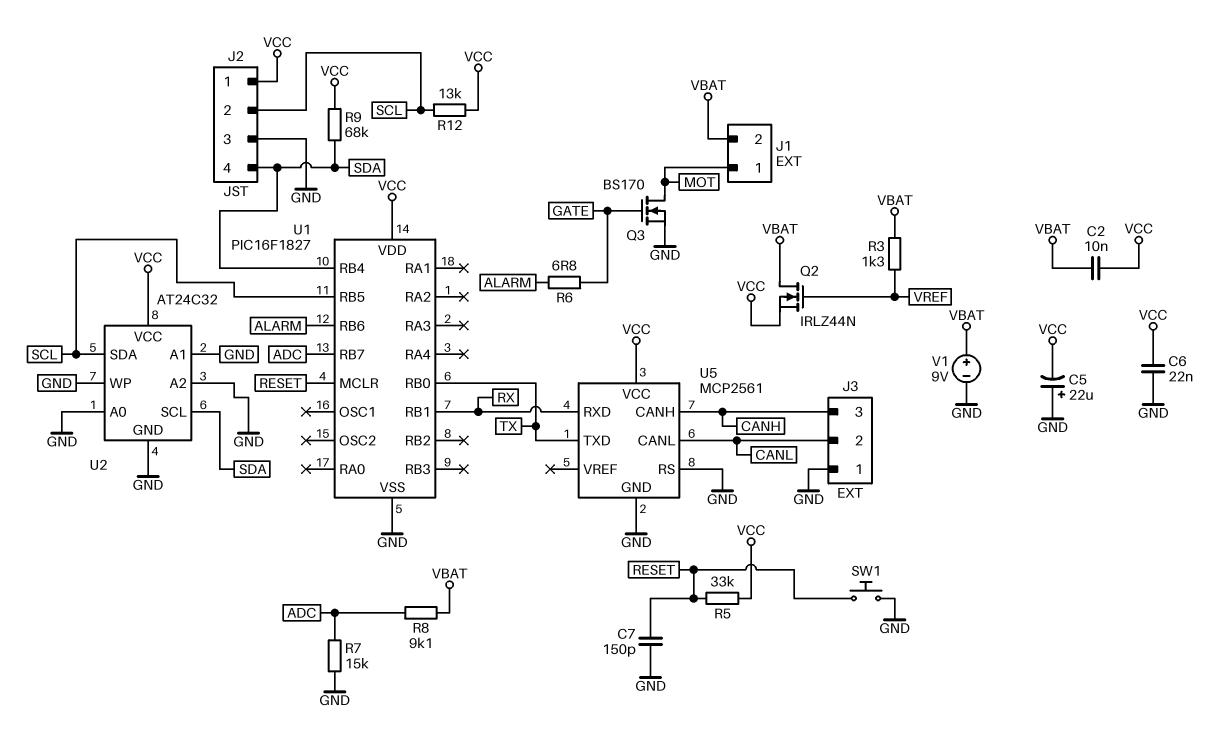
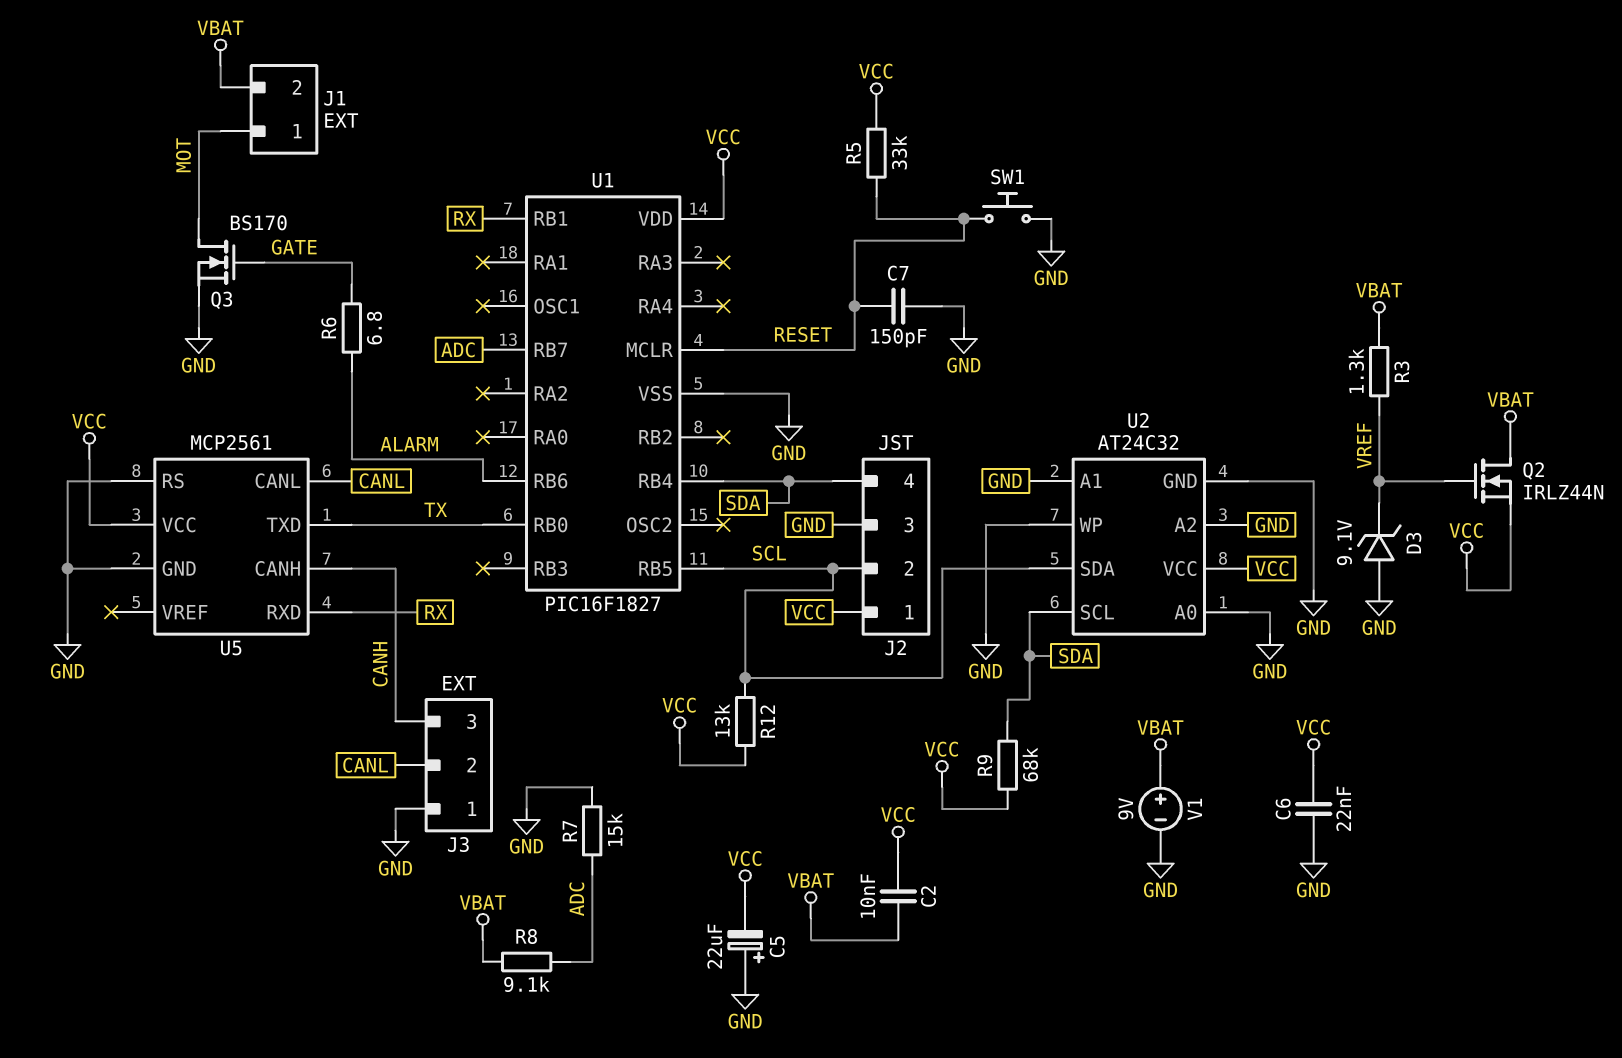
D3: none -> zener 9.1V (A GND, K VREF)

